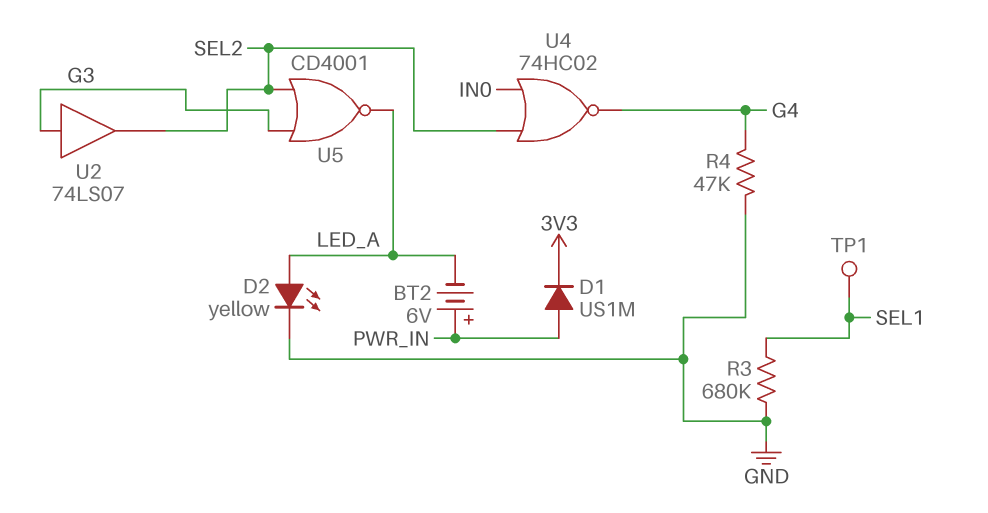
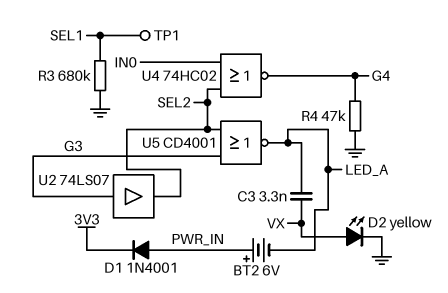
C3: none -> 3.3nF (LED_A, VX)
D1: diode US1M (A PWR_IN, K 3V3) -> diode 1N4001 (A PWR_IN, K 3V3)
D2: LED yellow (A LED_A, K GND) -> LED yellow (A VX, K GND)

